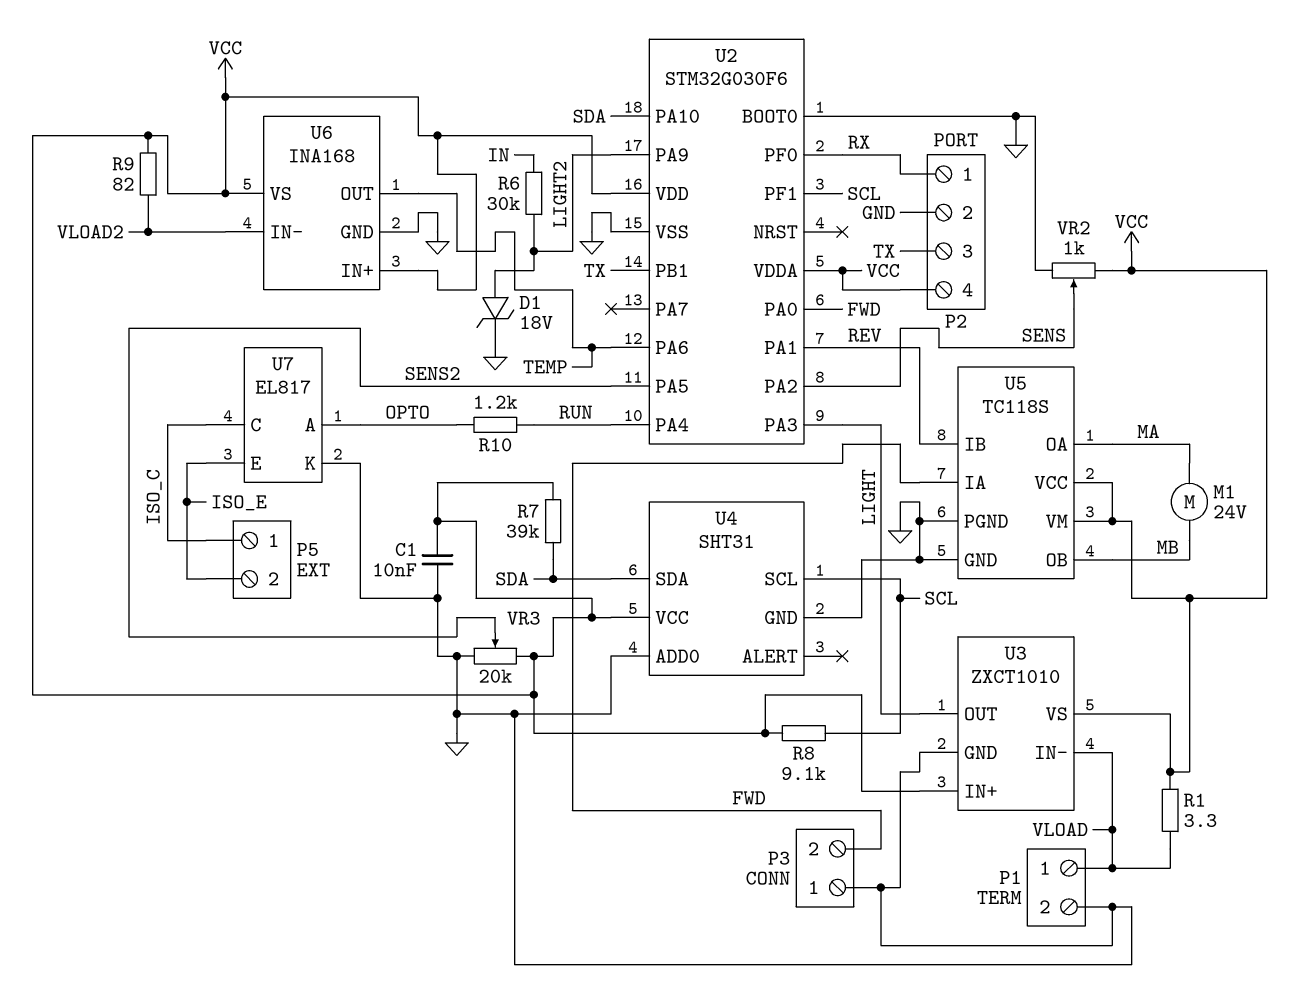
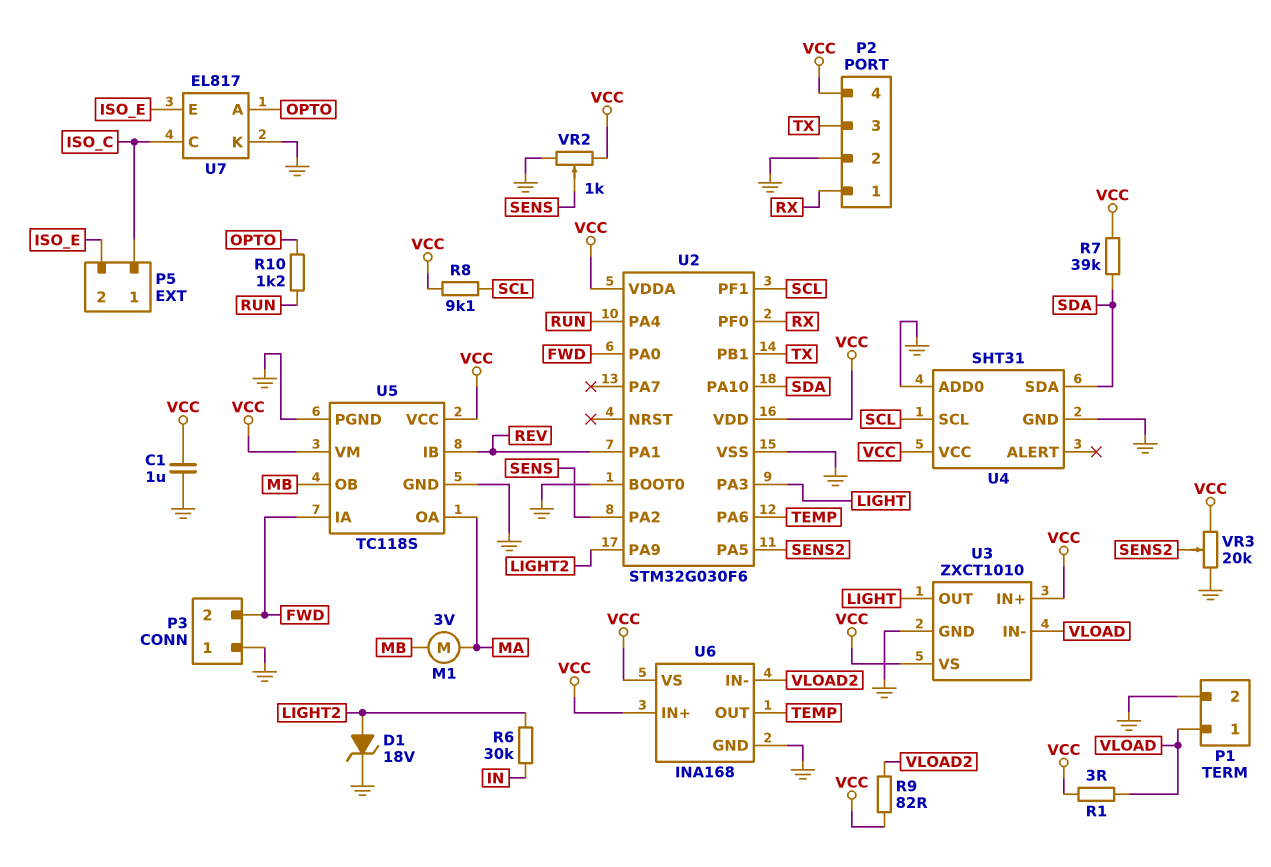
C1: 10nF (GND, VCC) -> 1uF (GND, VCC)
M1: motor 24V (MA, MB) -> motor 3V (MA, MB)
R1: 3.3 (VCC, VLOAD) -> 3 (VCC, VLOAD)

